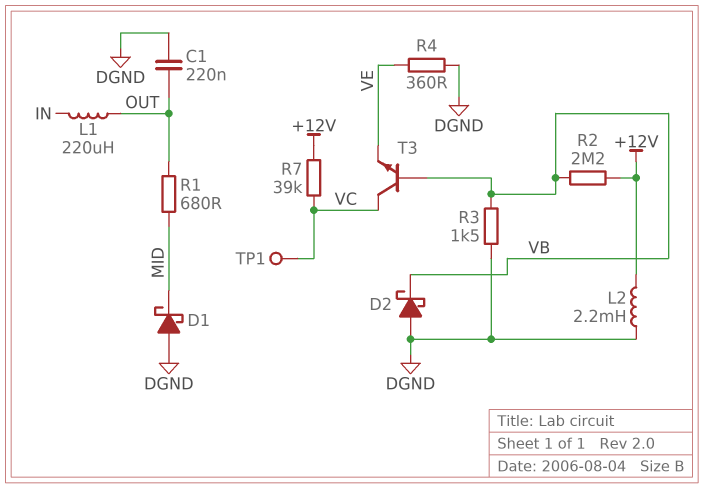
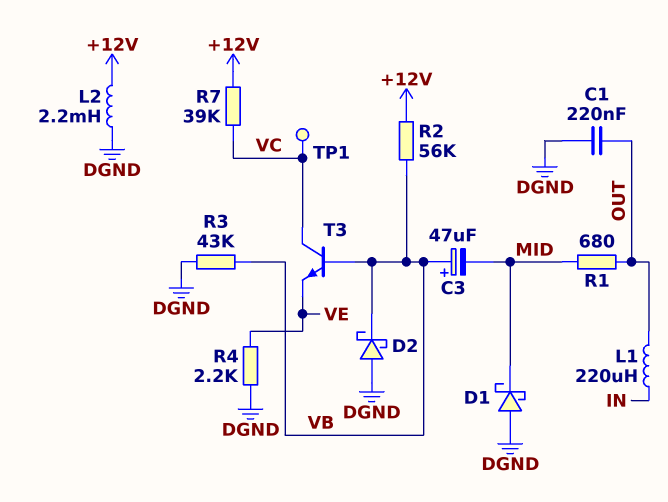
C3: none -> 47uF (plus VB, minus MID)
R2: 2.2M (+12V, VB) -> 56k (+12V, VB)
R3: 1.5k (DGND, VB) -> 43k (DGND, VB)
R4: 360 (DGND, VE) -> 2.2k (DGND, VE)

